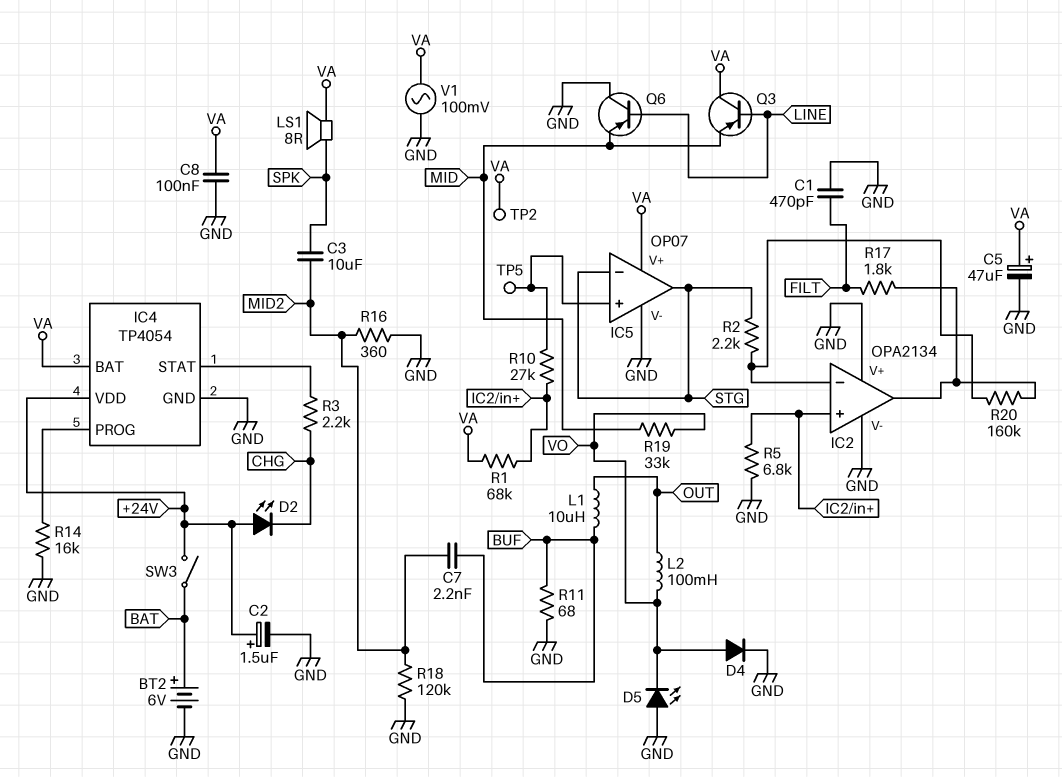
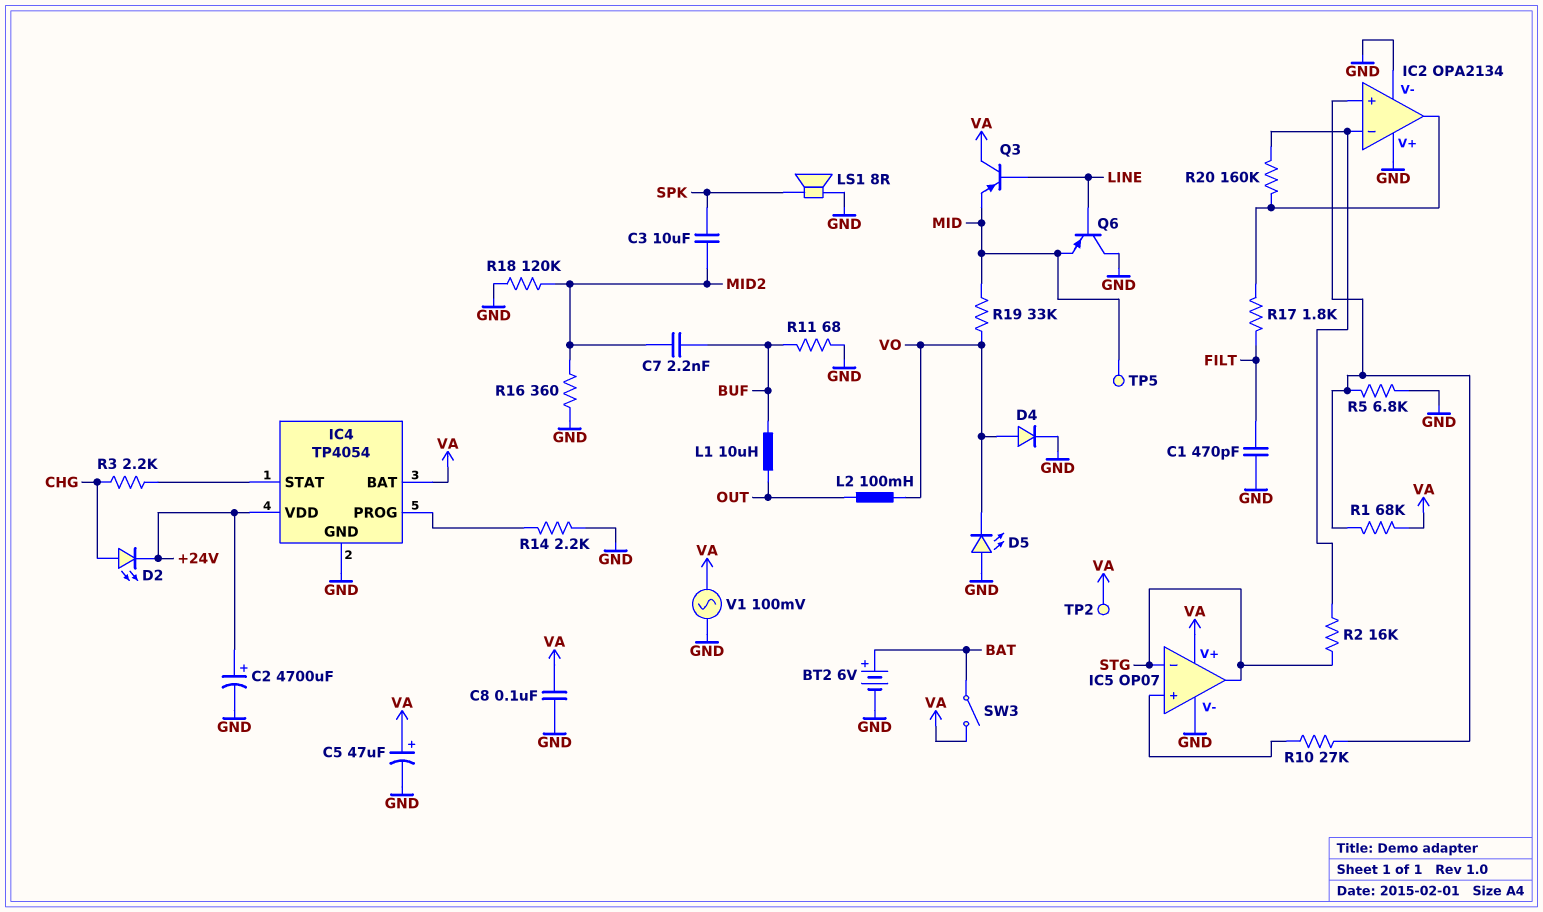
C2: 1.5uF (plus +24V, minus GND) -> 4700uF (plus +24V, minus GND)
D2: LED (A +24V, K CHG) -> LED (A CHG, K +24V)
LS1: speaker 8R (SPK, VA) -> speaker 8R (GND, SPK)
R2: 2.2k (IC2/in-, STG) -> 16k (IC2/in-, STG)
R14: 16k (GND, IC4/PROG) -> 2.2k (GND, IC4/PROG)
SW3: switch (+24V, BAT) -> switch (BAT, VA)
TP5: test point (IC5/in+) -> test point (MID)

